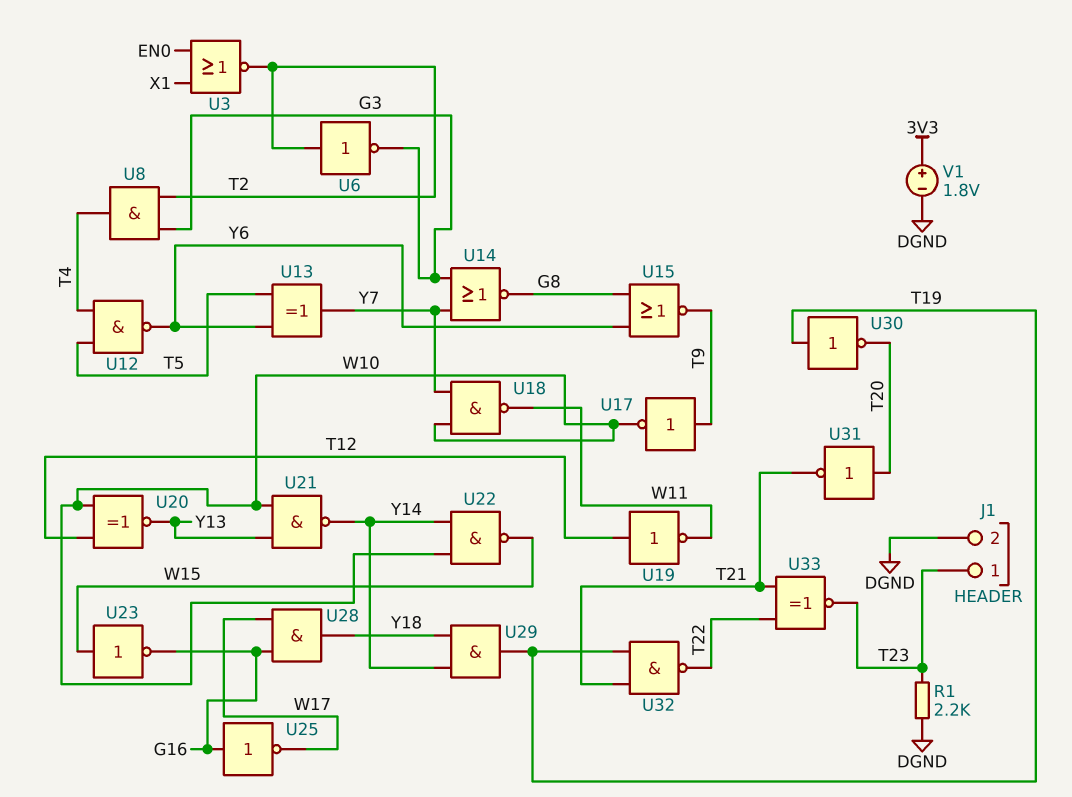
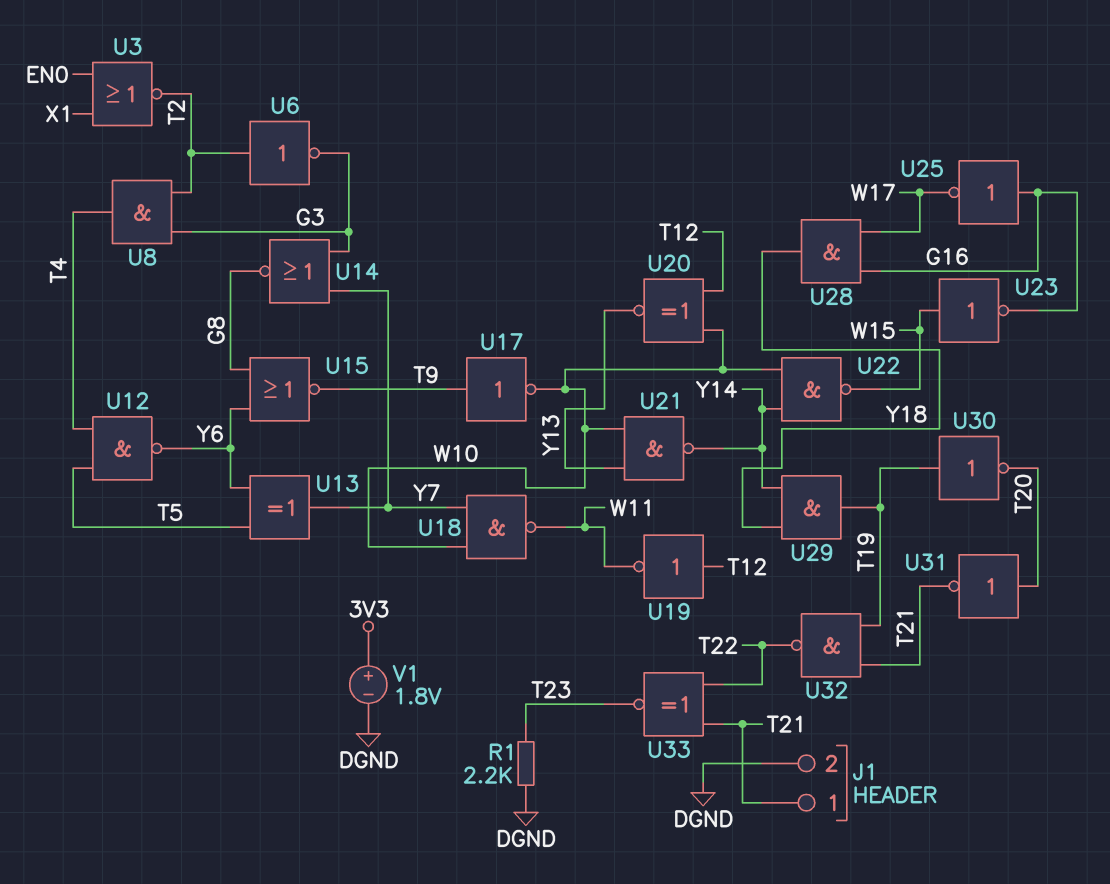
J1 pin 1: T23 -> T21

